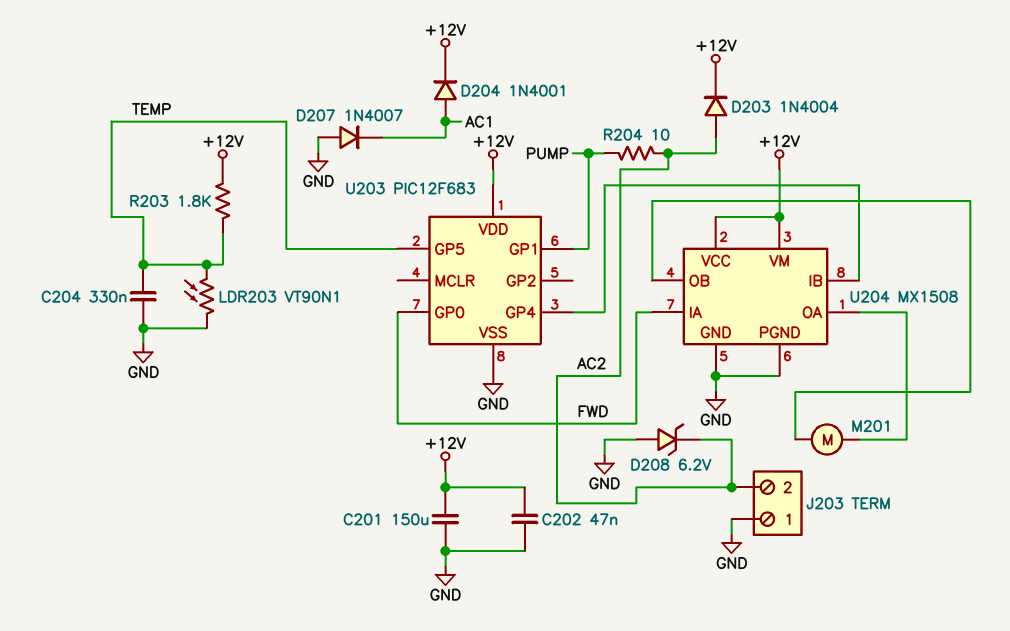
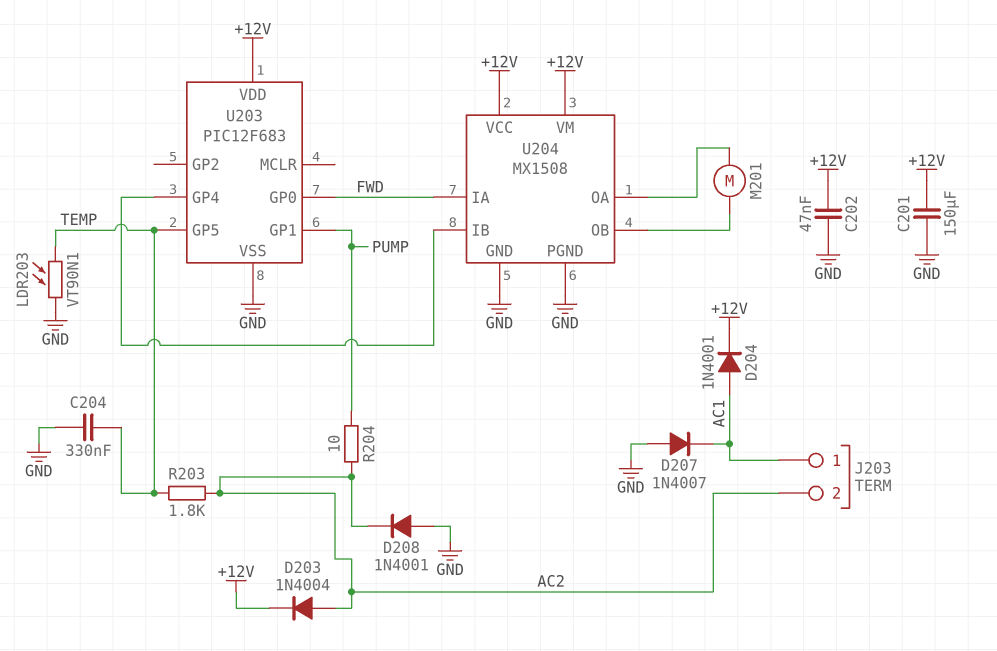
D208: zener 6.2V (A GND, K AC2) -> diode 1N4001 (A GND, K AC2)
J203 pin 1: GND -> AC1
R203: 1.8k (+12V, TEMP) -> 1.8k (AC2, TEMP)

